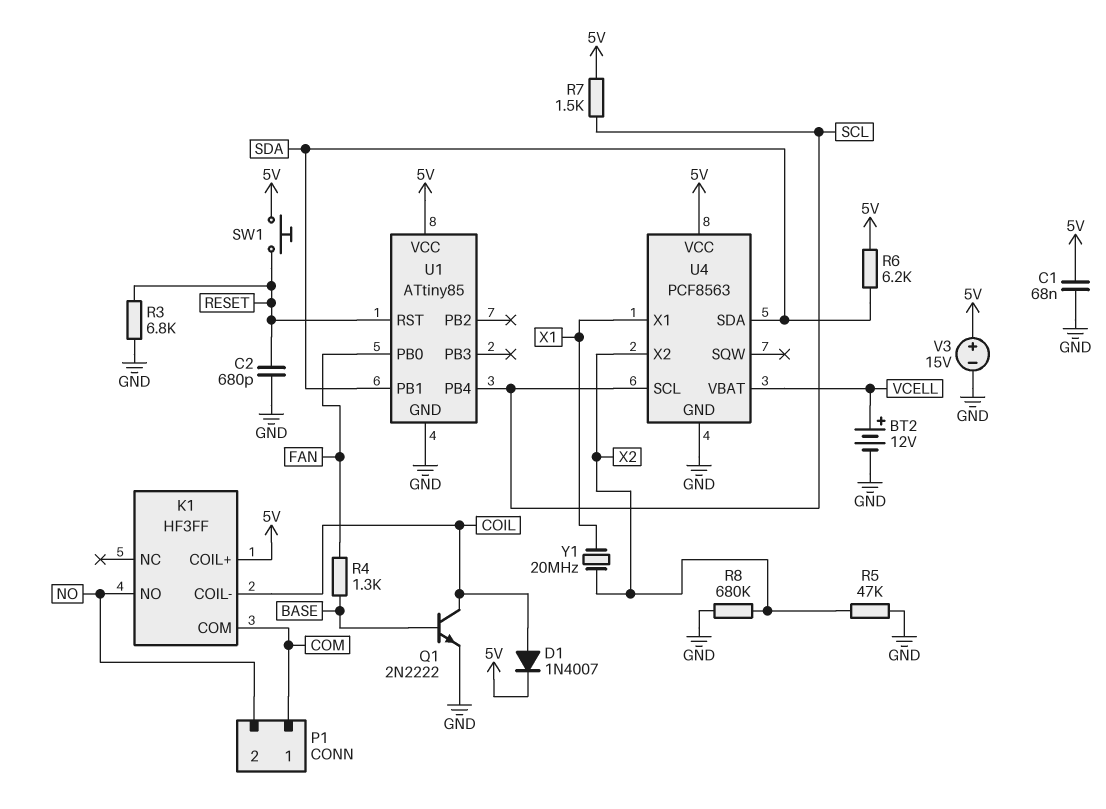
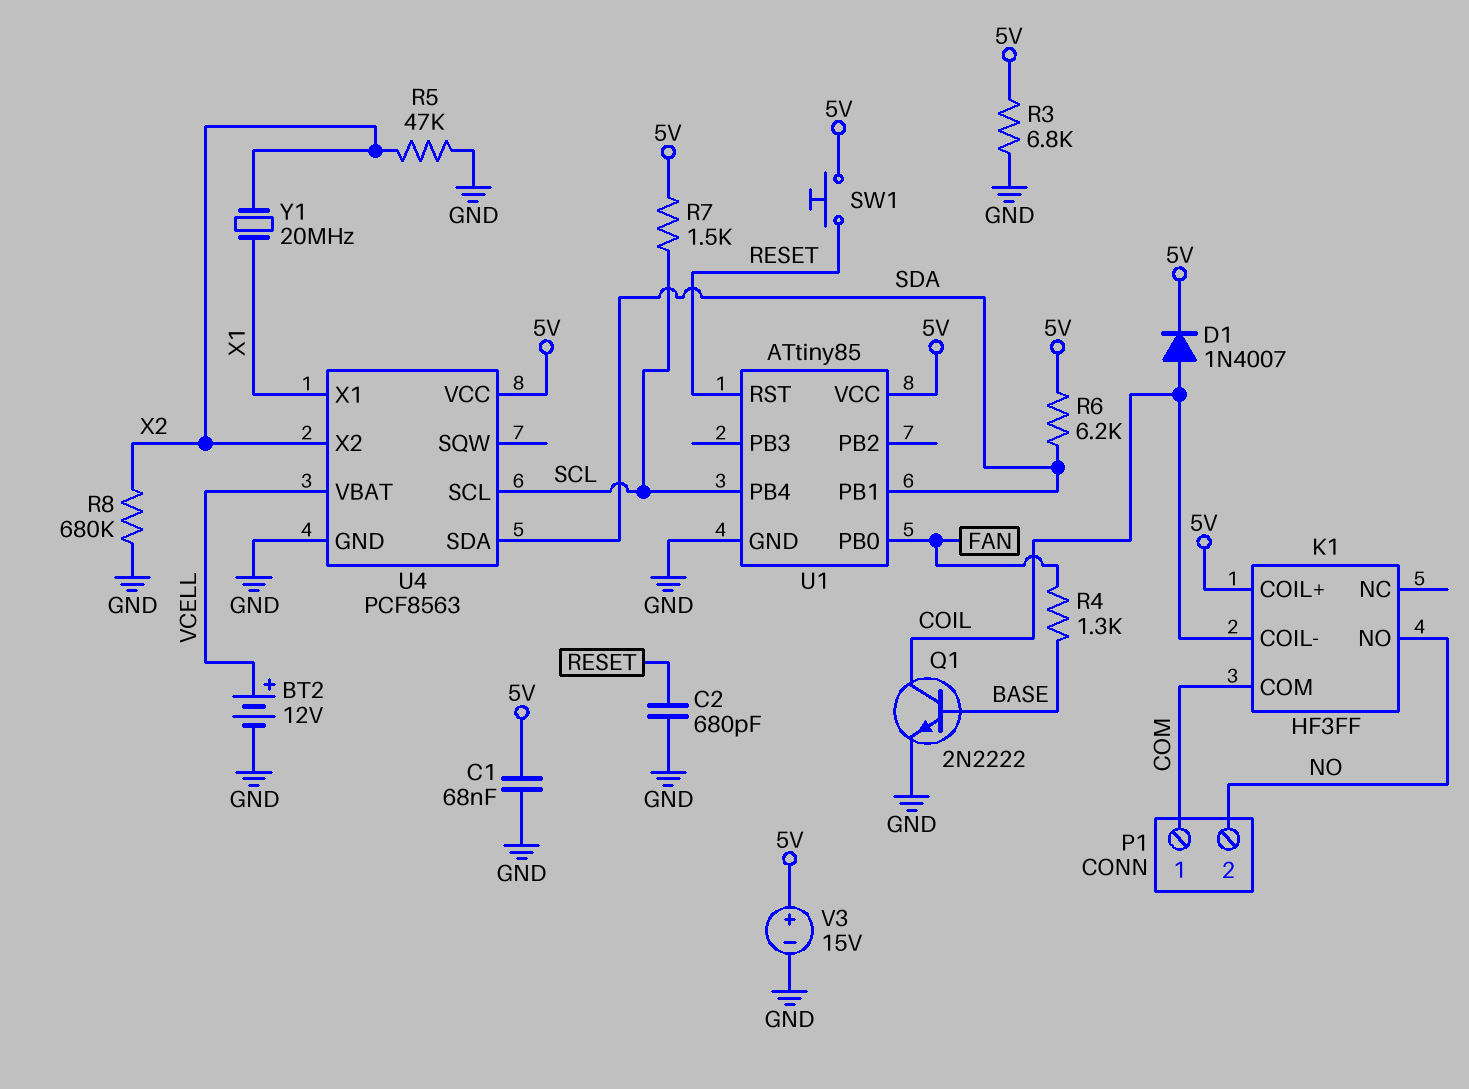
R3: 6.8k (GND, RESET) -> 6.8k (5V, GND)

